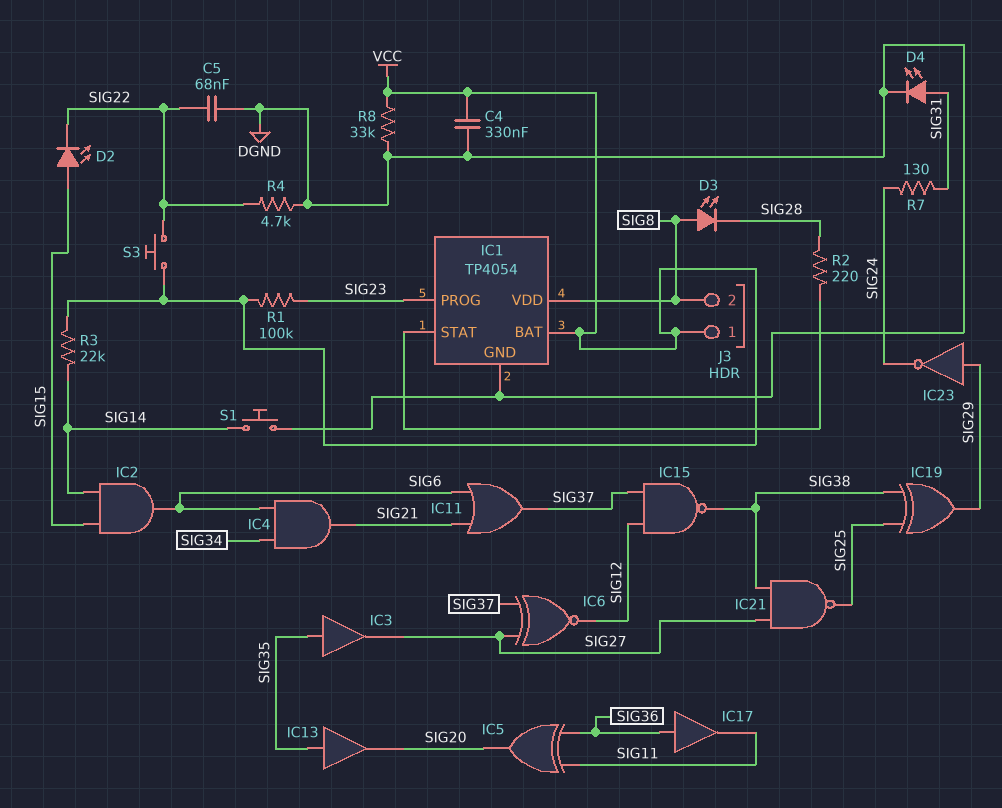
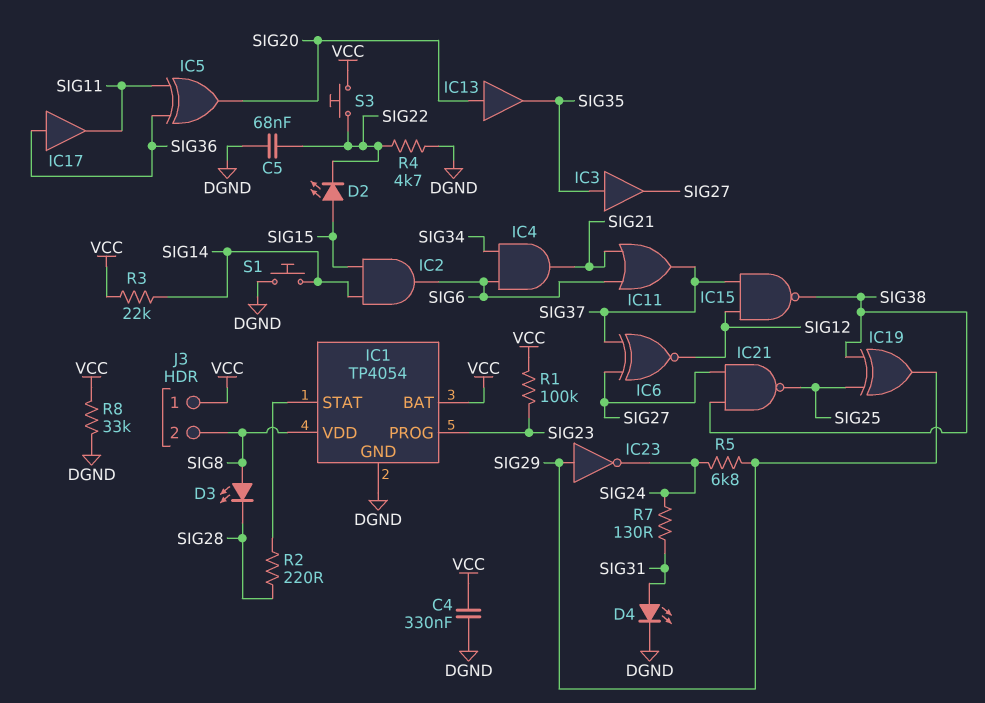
IC13: buffer (in SIG35, out SIG20) -> buffer (in SIG20, out SIG35)
R5: none -> 6.8k (SIG24, SIG29)

